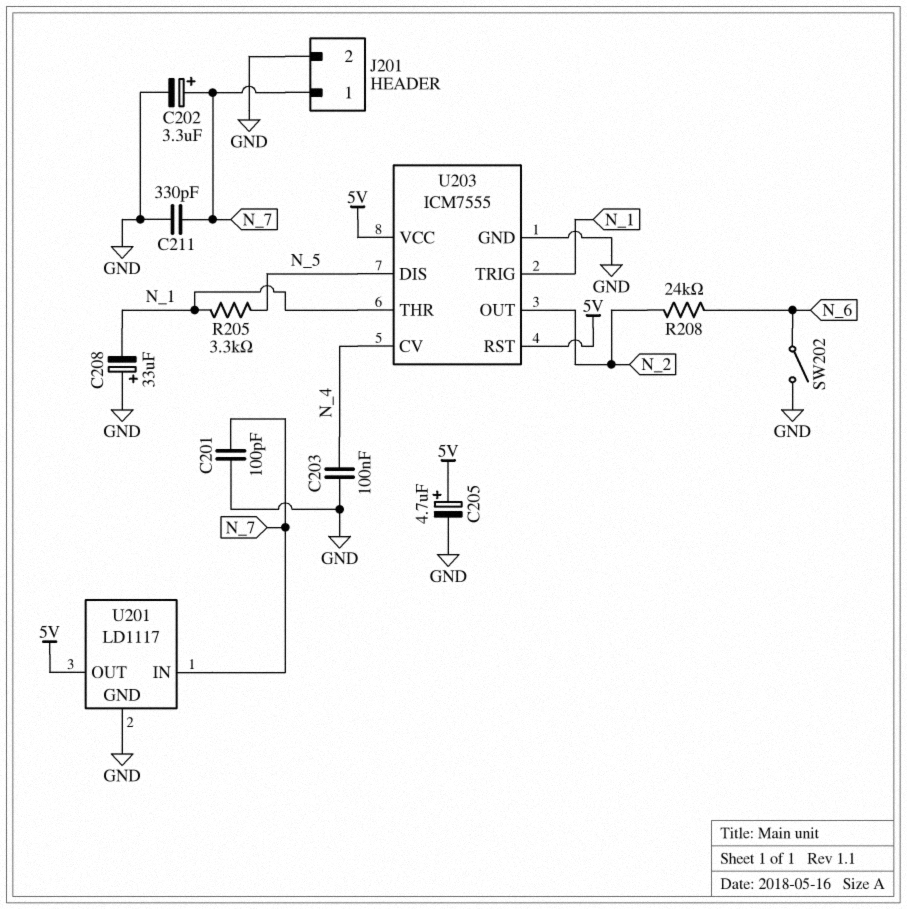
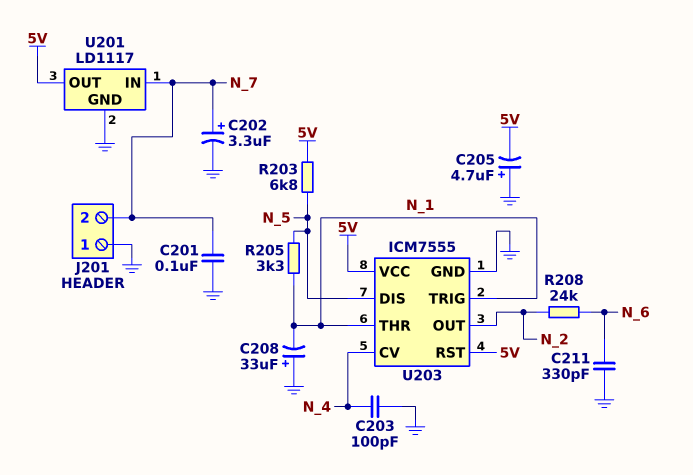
C201: 100pF (GND, N_7) -> 100nF (GND, N_7)
C203: 100nF (GND, N_4) -> 100pF (GND, N_4)
C205: 4.7uF (plus 5V, minus GND) -> 4.7uF (plus GND, minus 5V)
C211: 330pF (GND, N_7) -> 330pF (GND, N_6)
J201 pin 1: N_7 -> GND
J201 pin 2: GND -> N_7
R203: none -> 6.8k (5V, N_5)
SW202: switch (GND, N_6) -> none

